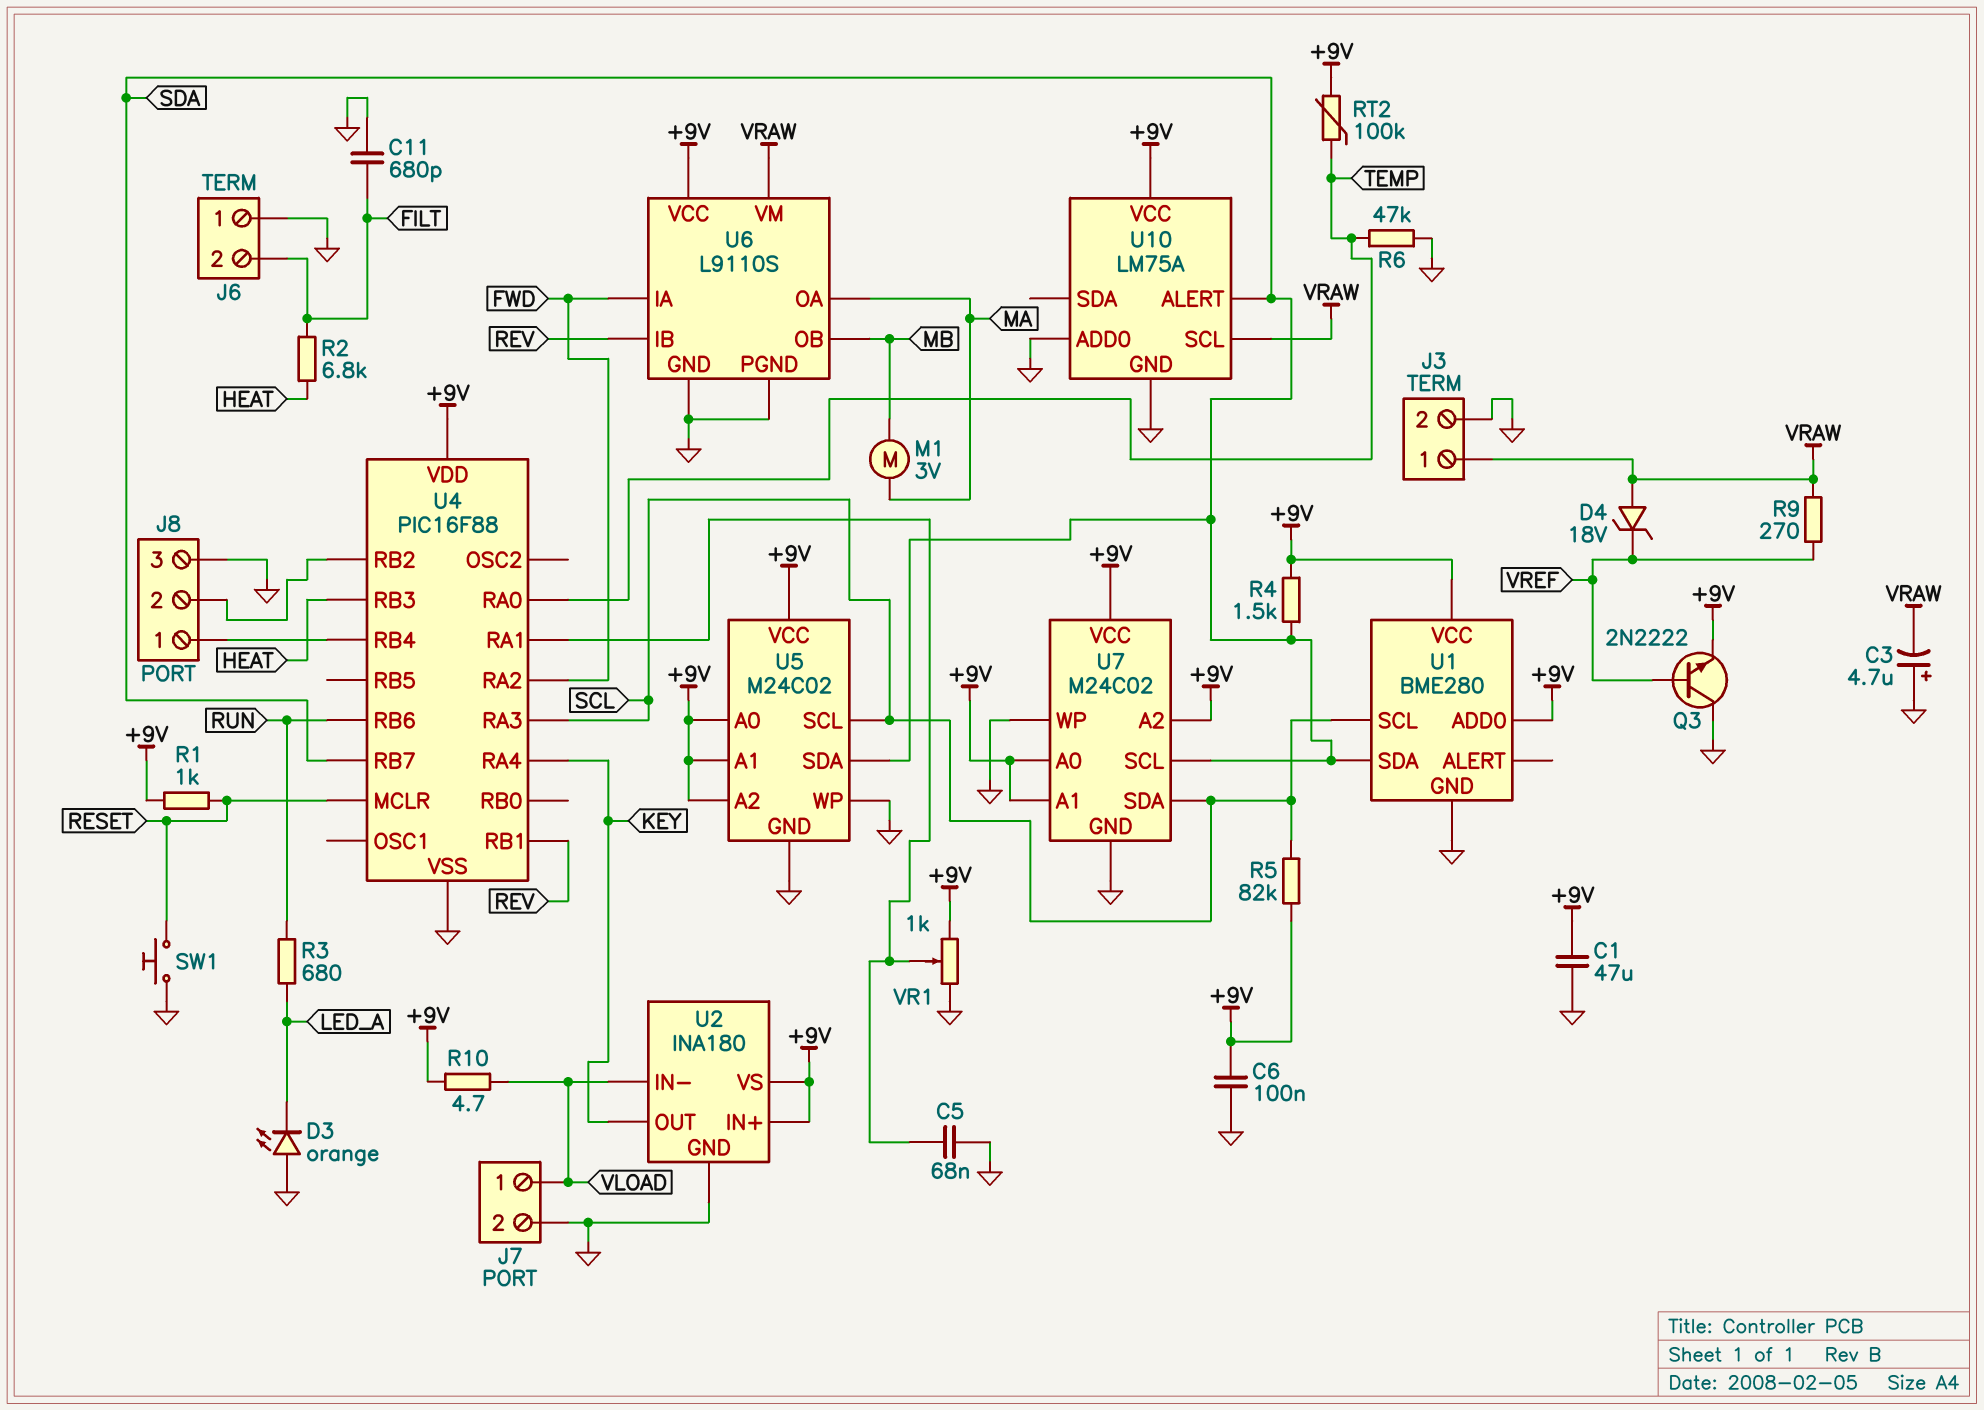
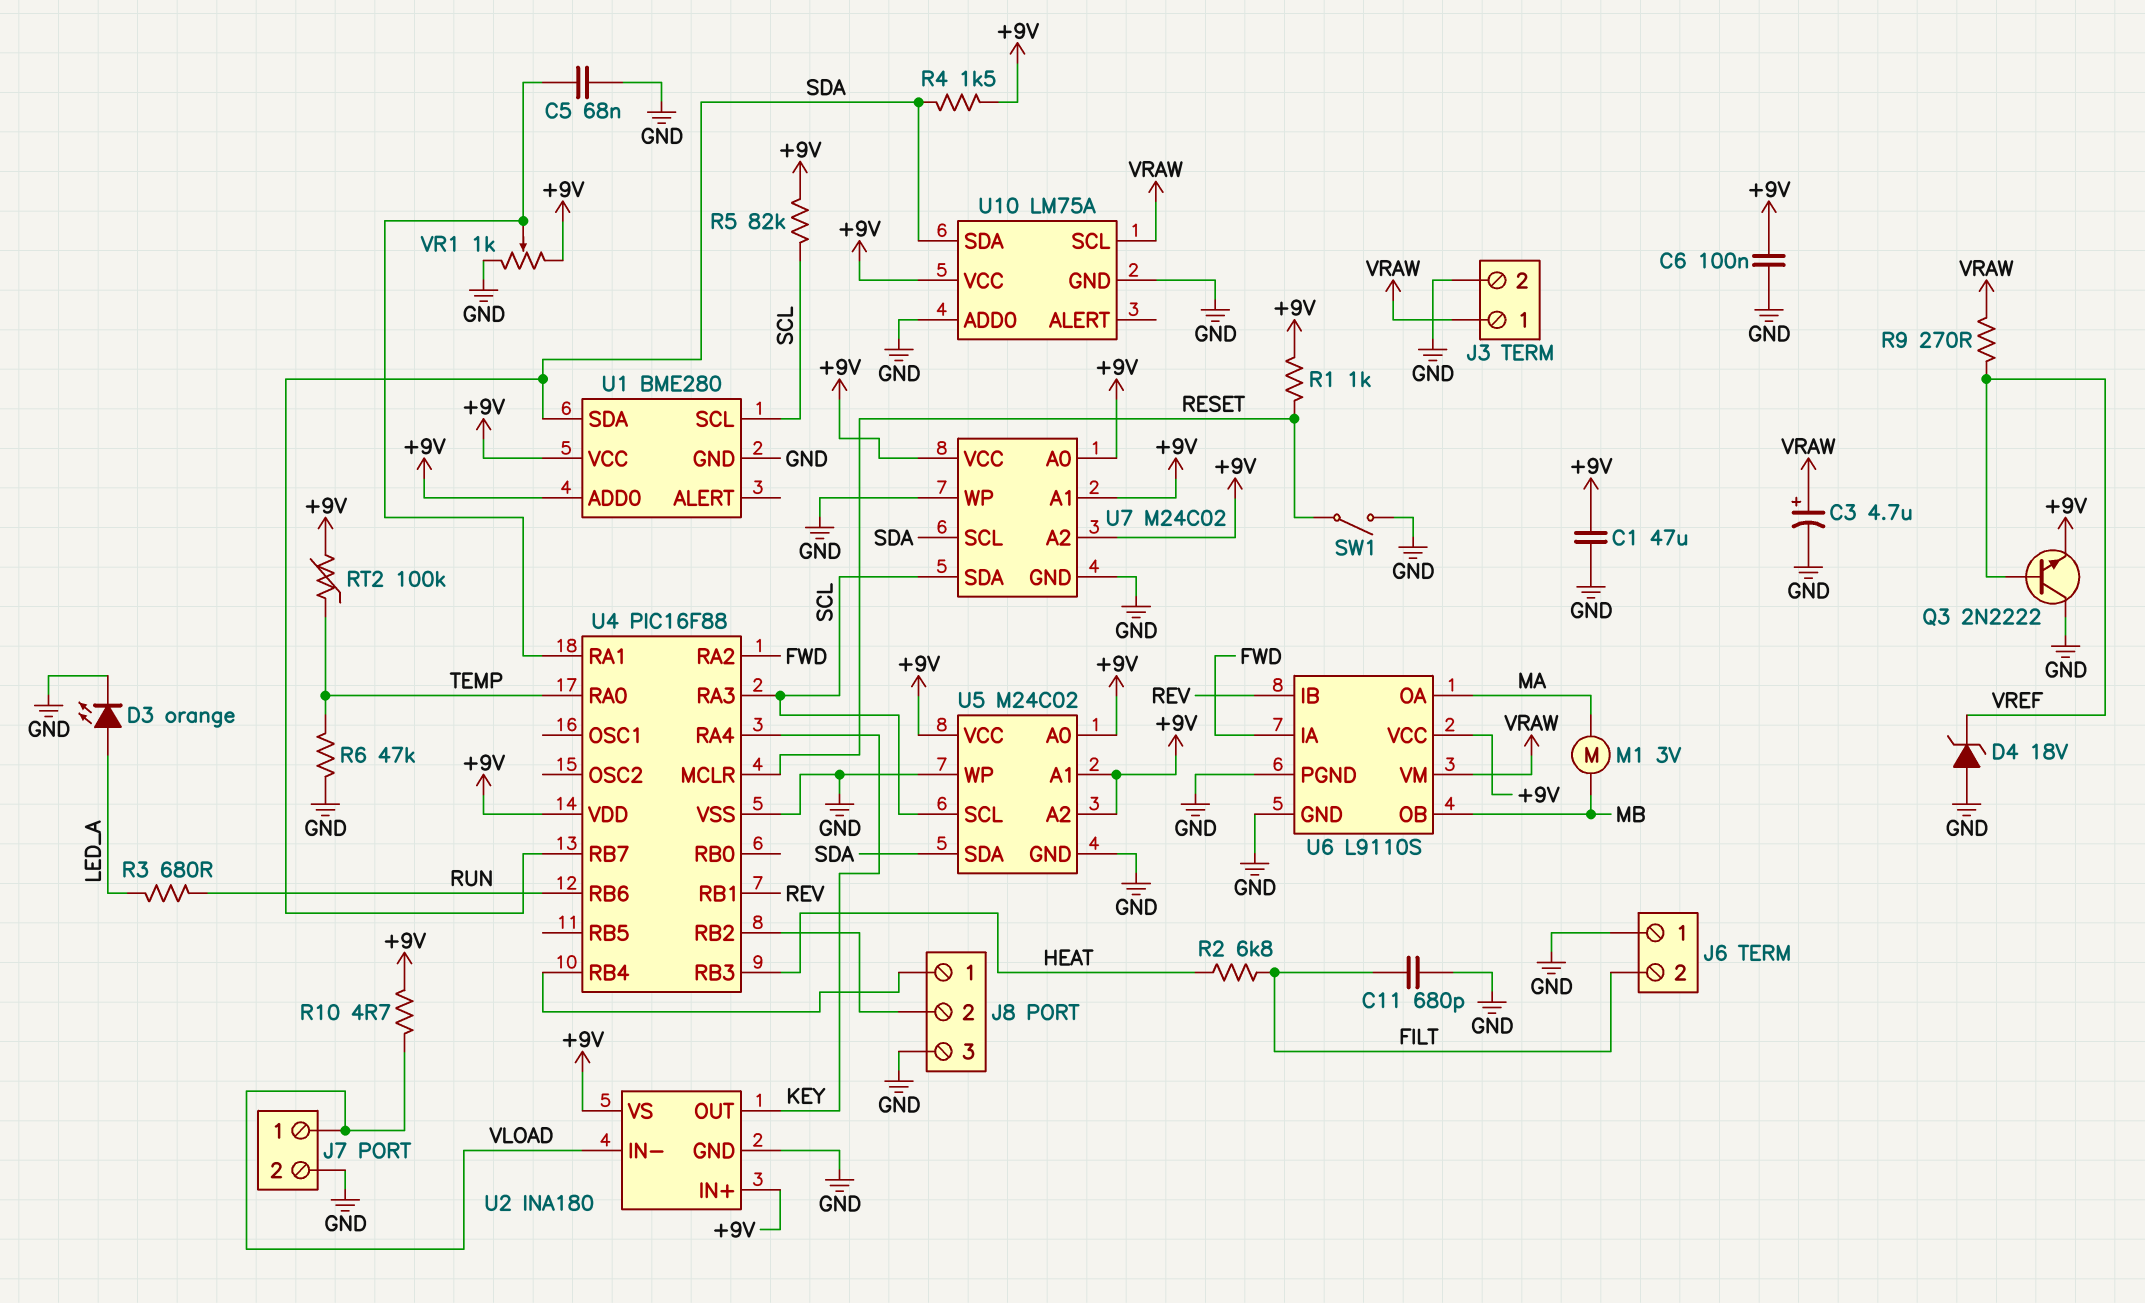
C3: 4.7uF (plus GND, minus VRAW) -> 4.7uF (plus VRAW, minus GND)
D3: LED orange (A GND, K LED_A) -> LED orange (A LED_A, K GND)
D4: zener 18V (A VRAW, K VREF) -> zener 18V (A GND, K VREF)
SW1: button (GND, RESET) -> switch (GND, RESET)
U10 pin ALERT: SDA -> none
U10 pin SDA: none -> SDA

